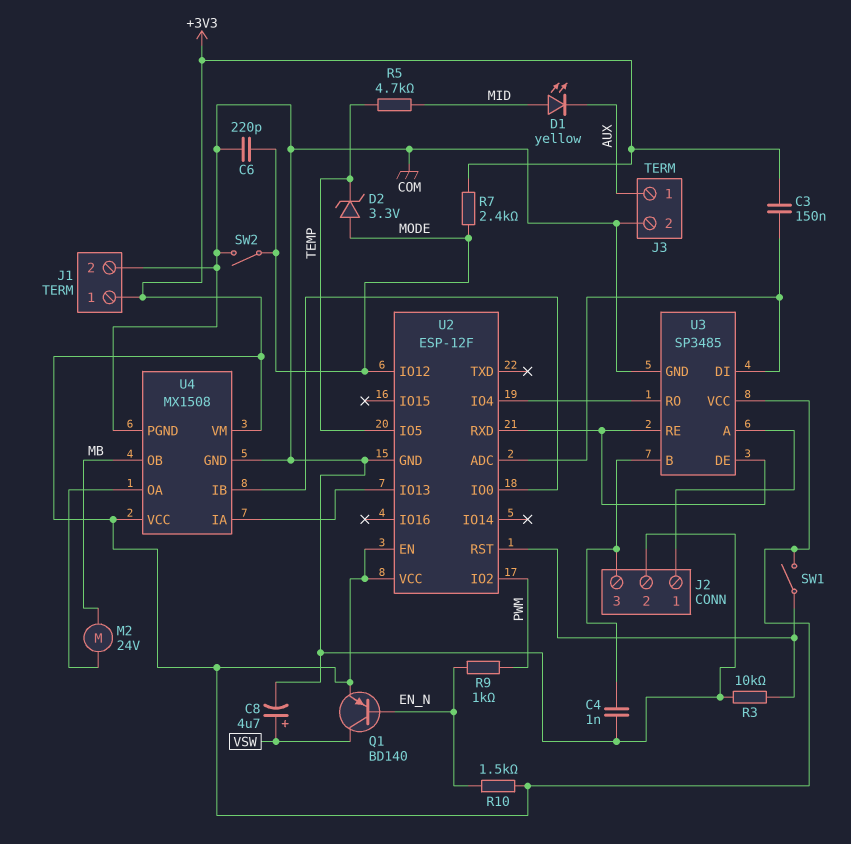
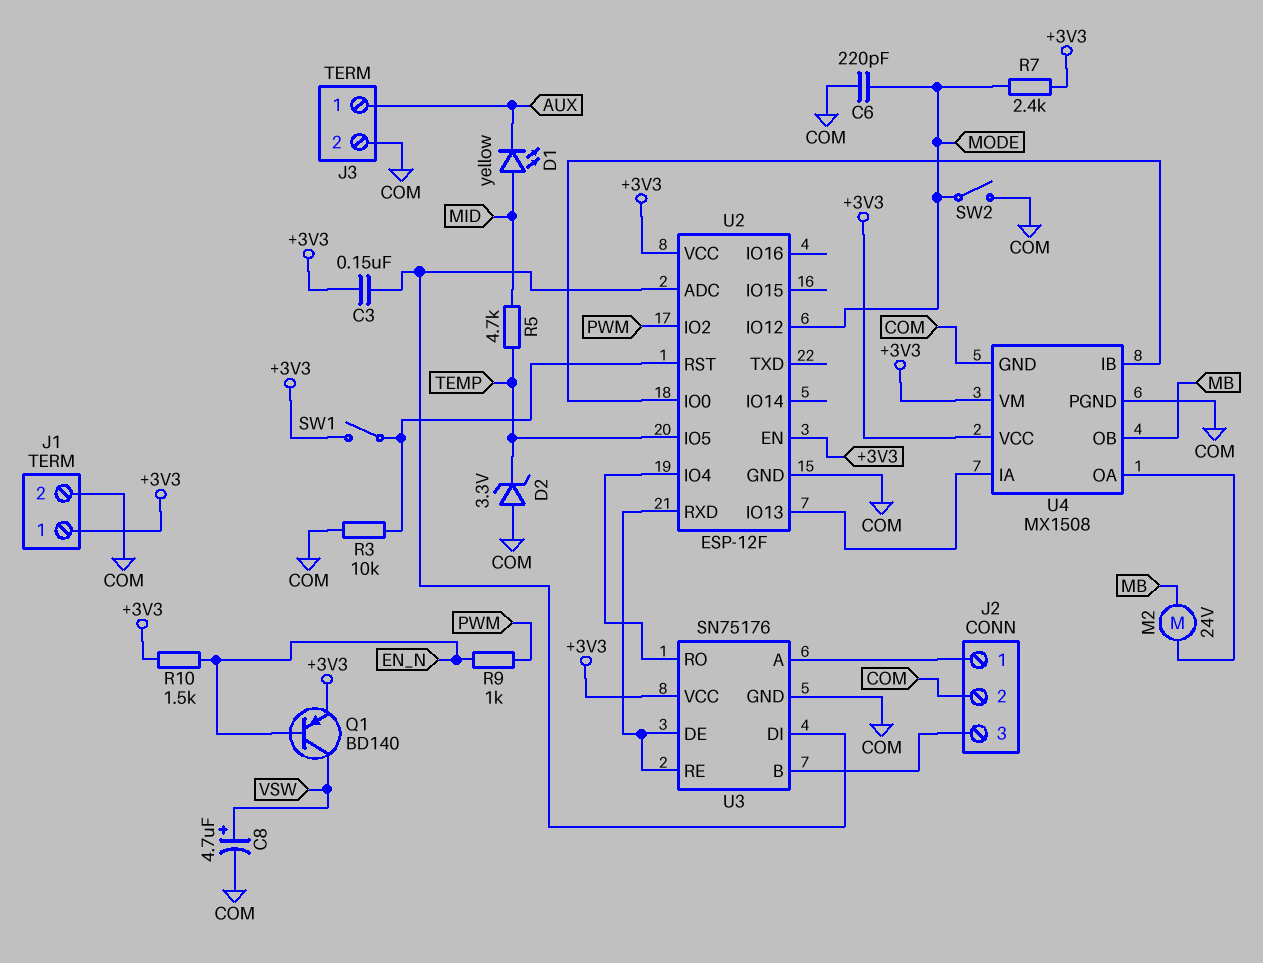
C4: 1nF (COM, J2/3) -> none
D2: zener 3.3V (A MODE, K TEMP) -> zener 3.3V (A COM, K TEMP)
U3: SP3485 -> SN75176

